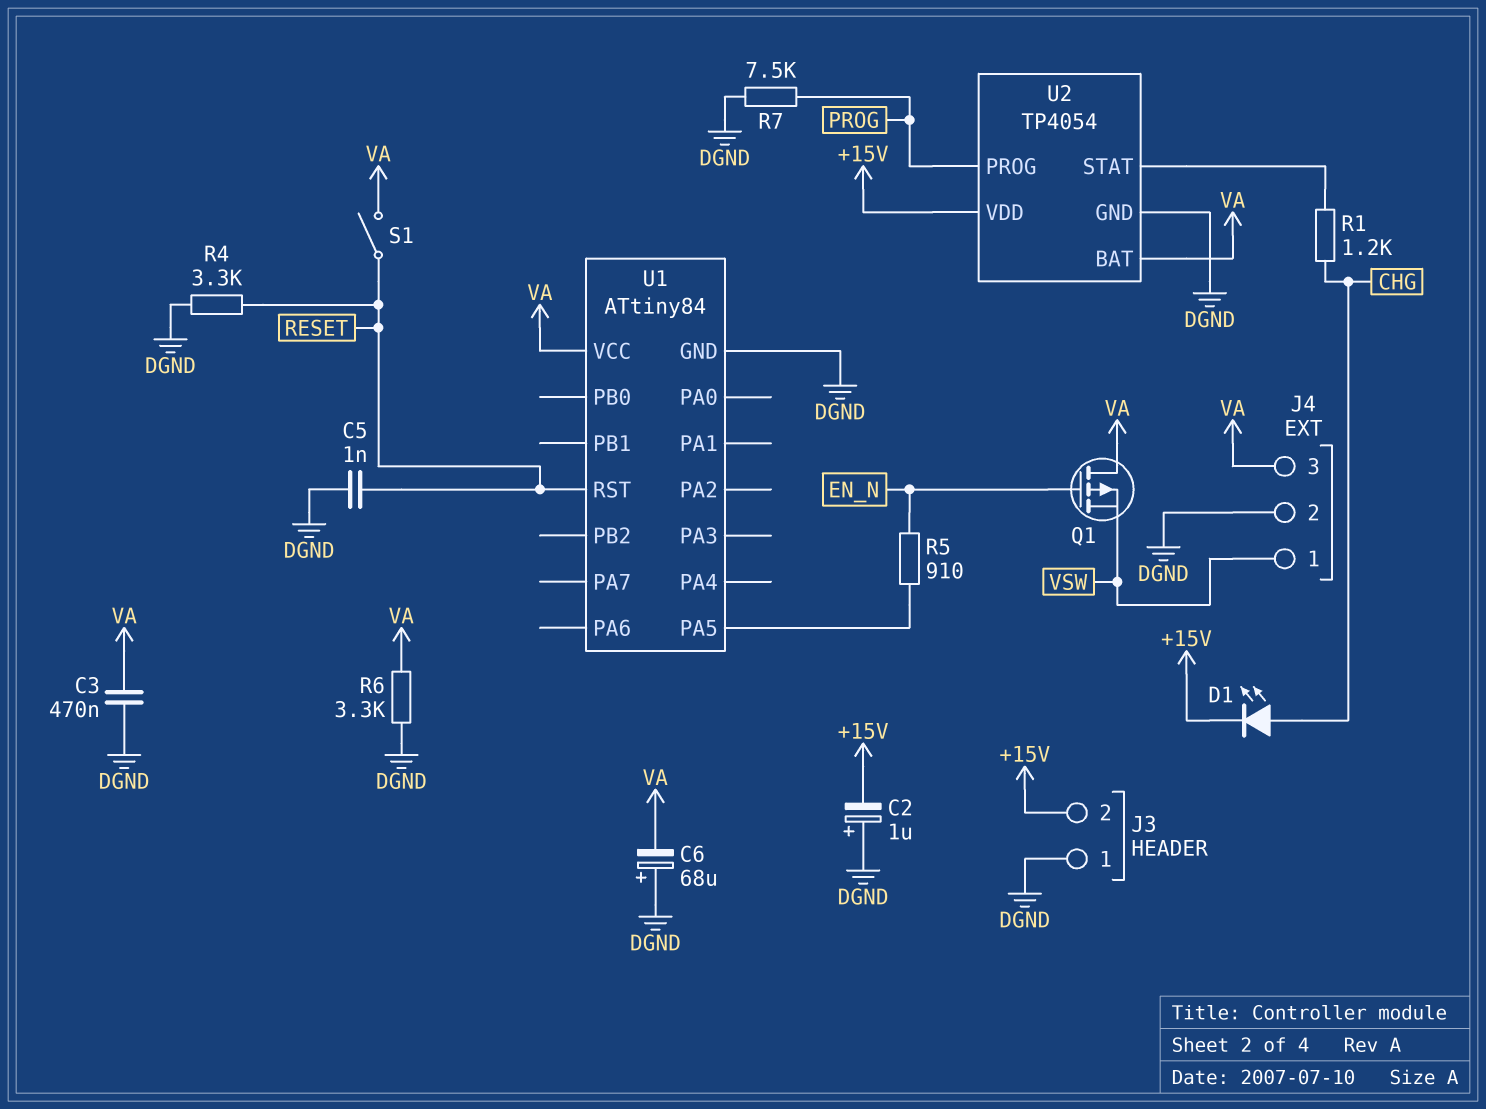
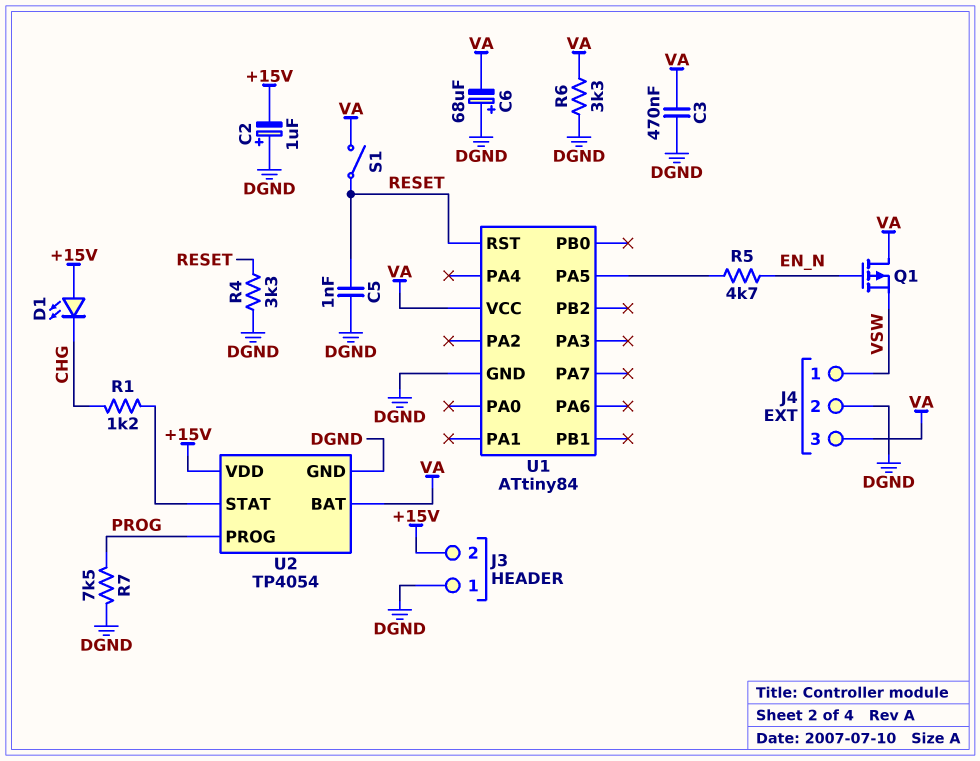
D1: LED (A CHG, K +15V) -> LED (A +15V, K CHG)
R5: 910 (EN_N, U1/PA5) -> 4.7k (EN_N, U1/PA5)

